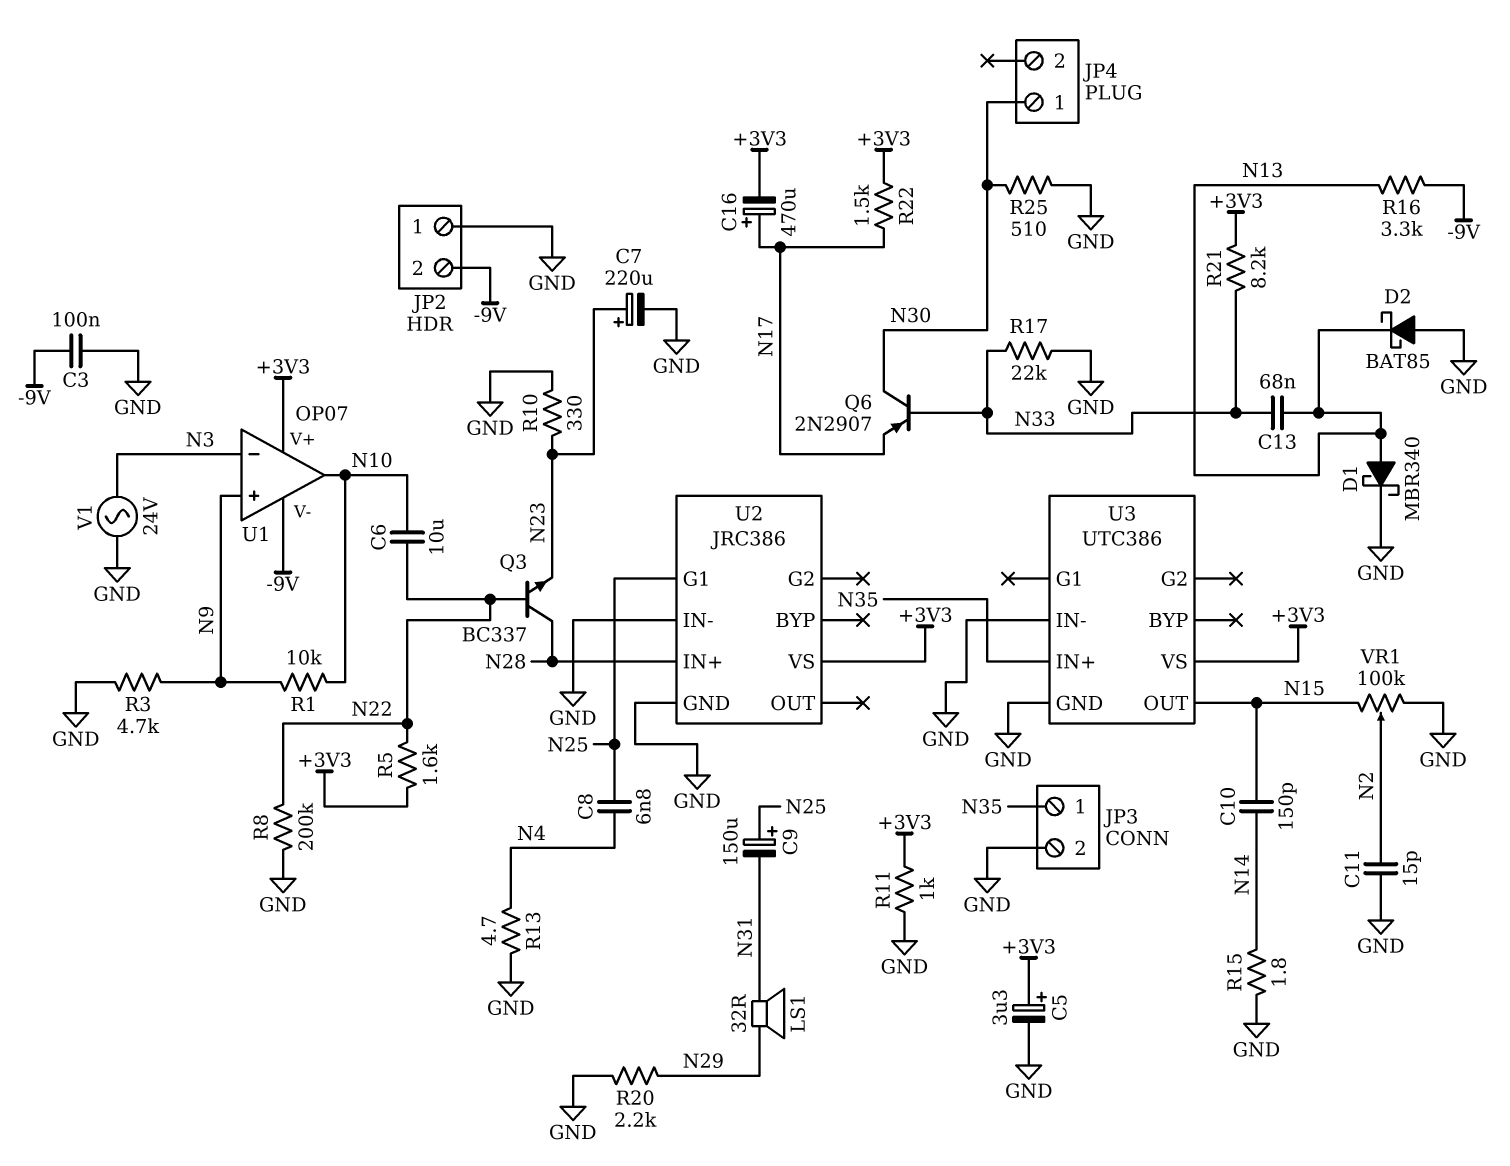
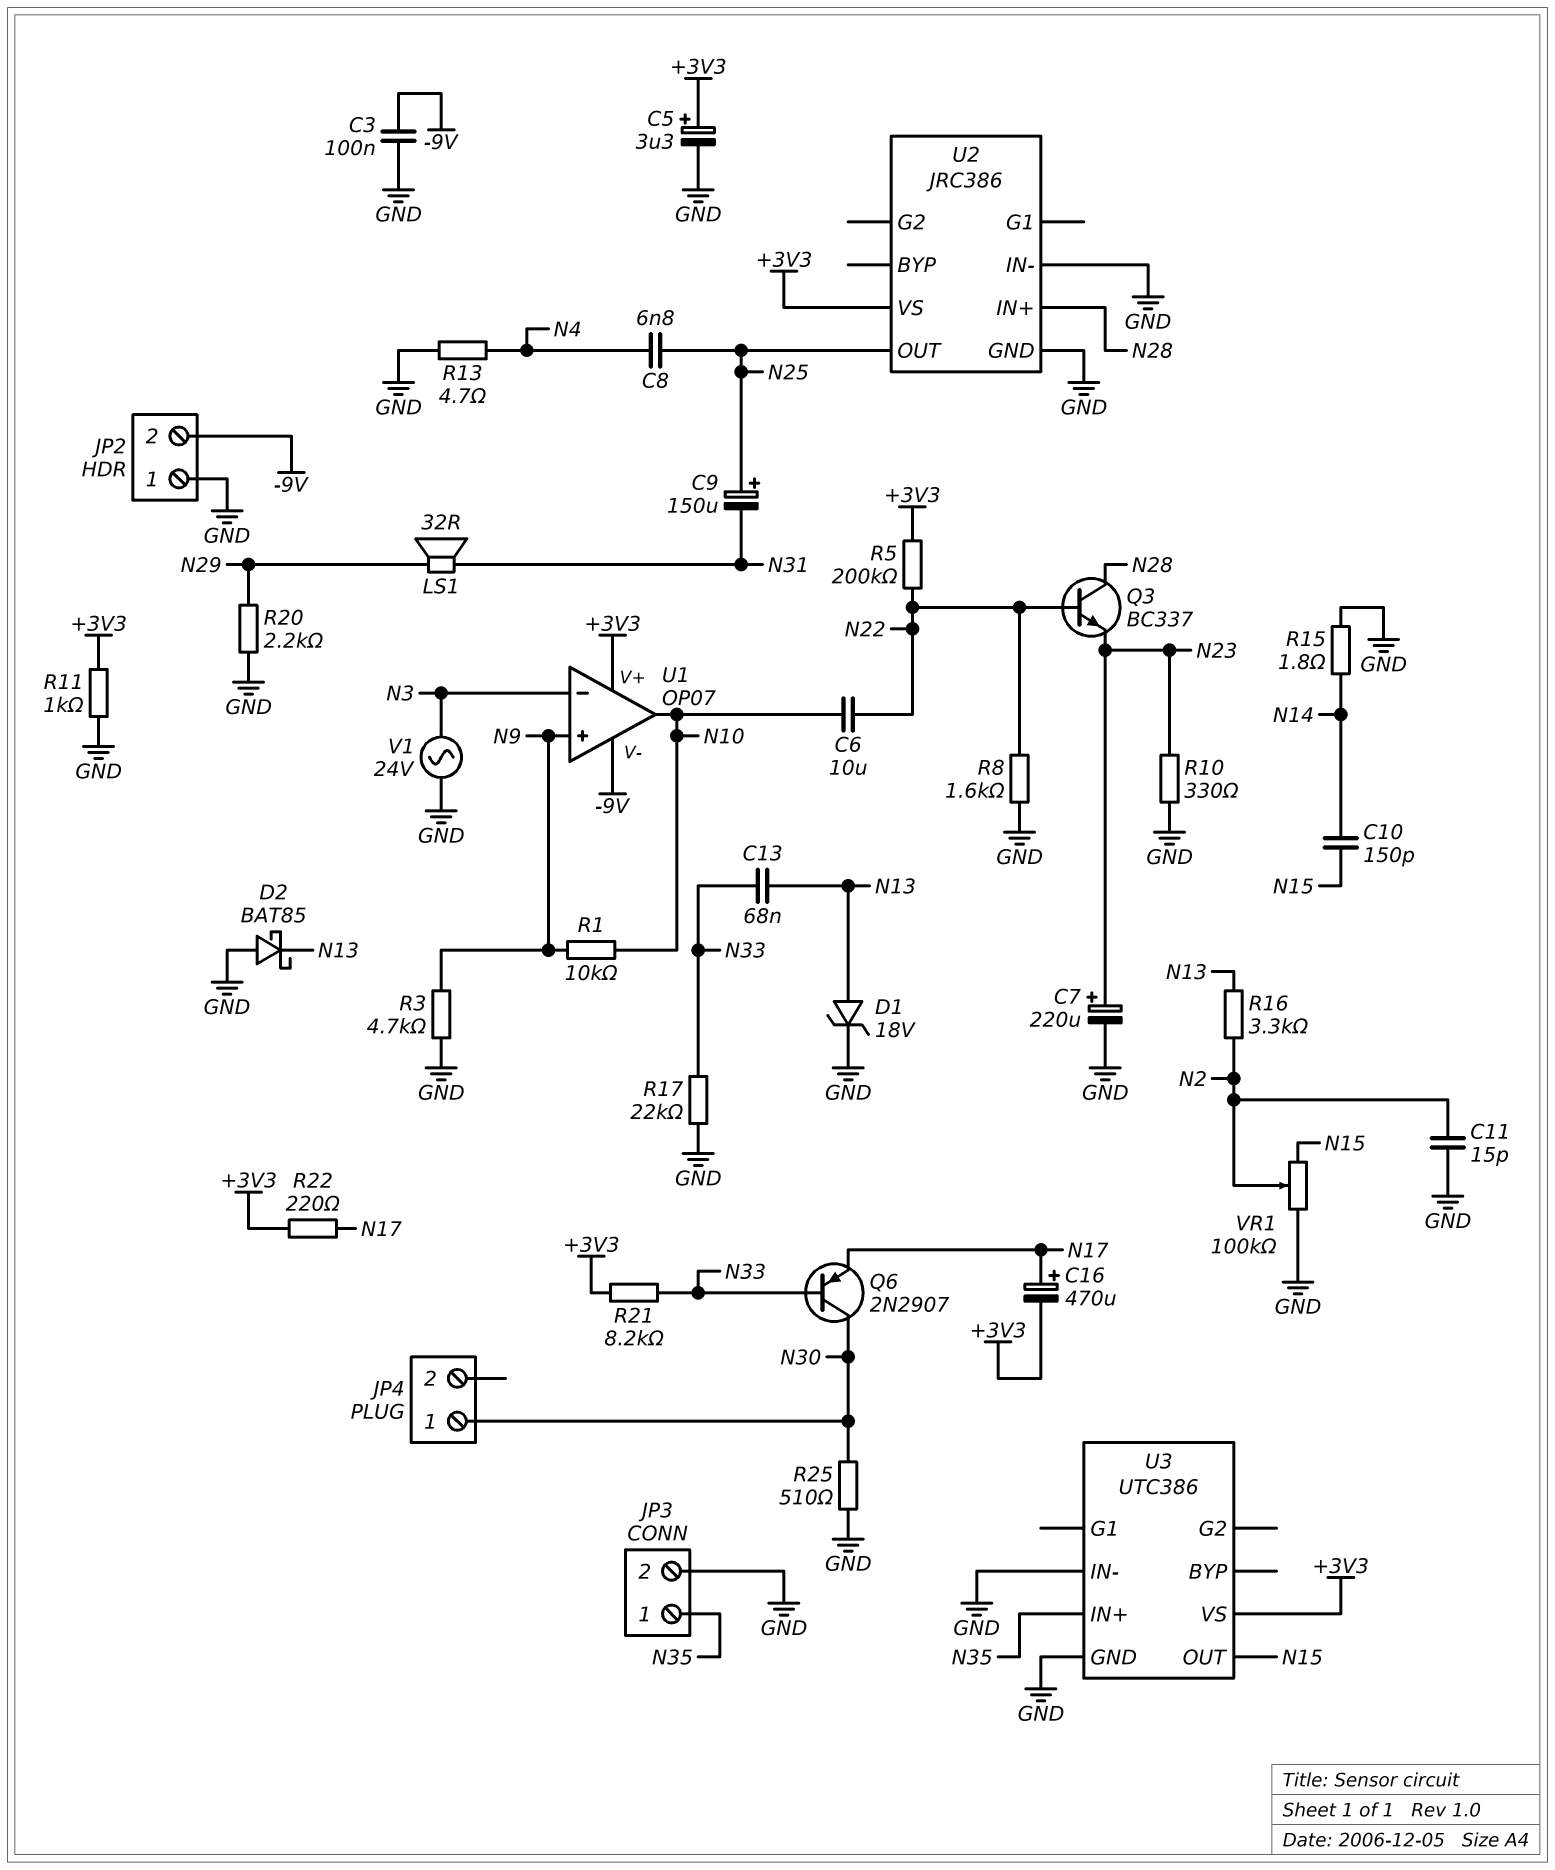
D1: schottky MBR340 (A N13, K GND) -> zener 18V (A N13, K GND)
R5: 1.6k (+3V3, N22) -> 200k (+3V3, N22)
R8: 200k (GND, N22) -> 1.6k (GND, N22)
R16: 3.3k (-9V, N13) -> 3.3k (N2, N13)
R22: 1.5k (+3V3, N17) -> 220 (+3V3, N17)
U2 pin G1: N25 -> none
U2 pin OUT: none -> N25

